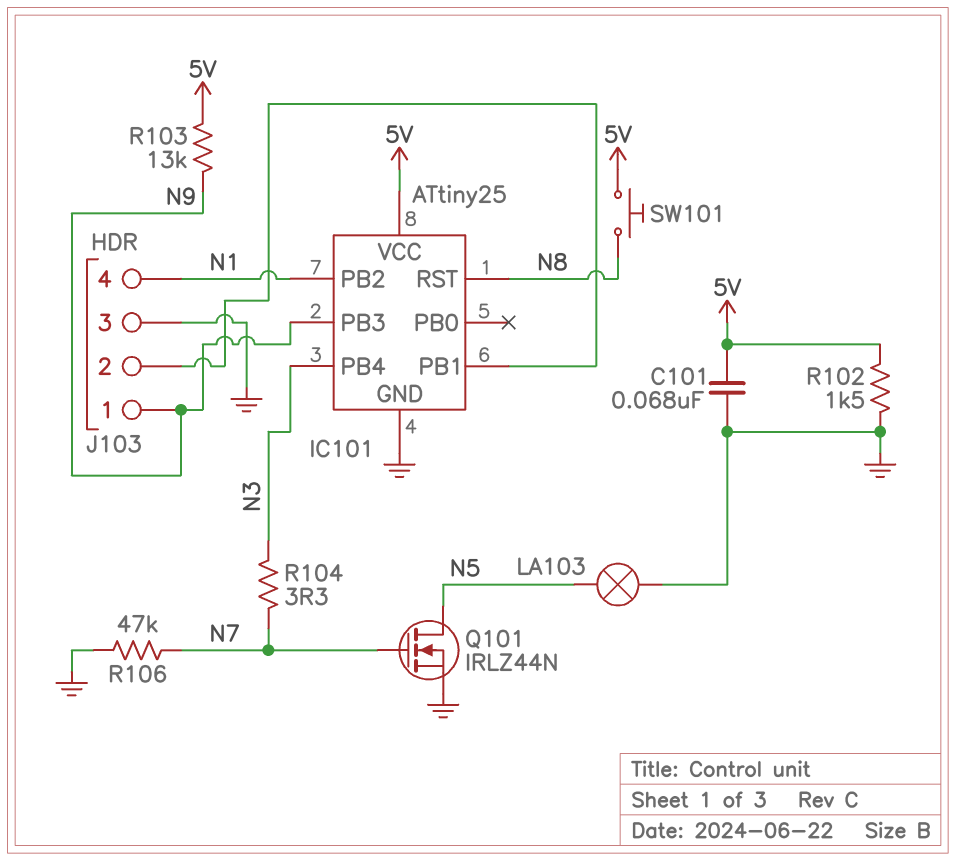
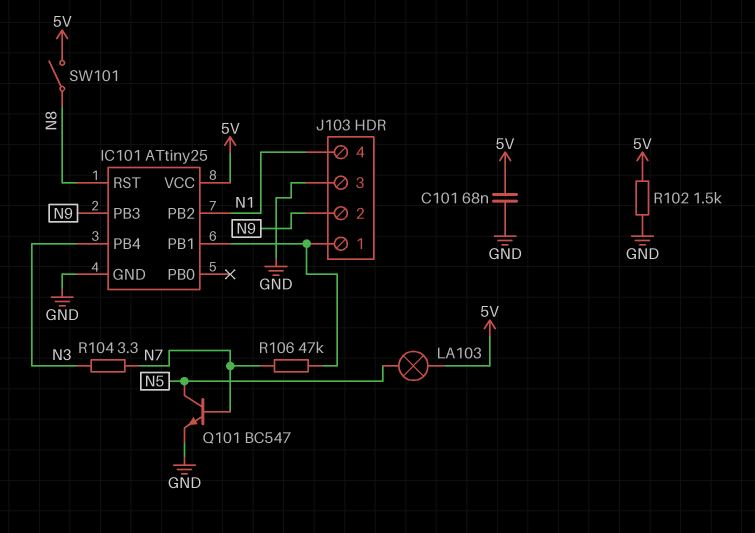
J103 pin 1: N9 -> IC101/PB1
J103 pin 2: IC101/PB1 -> N9
LA103: lamp (GND, N5) -> lamp (5V, N5)
Q101: NMOS IRLZ44N (G N7, D N5, S GND) -> NPN BC547 (B N7, C N5, E GND)
R103: 13k (5V, N9) -> none
R106: 47k (GND, N7) -> 47k (IC101/PB1, N7)
SW101: button (5V, N8) -> switch (5V, N8)

